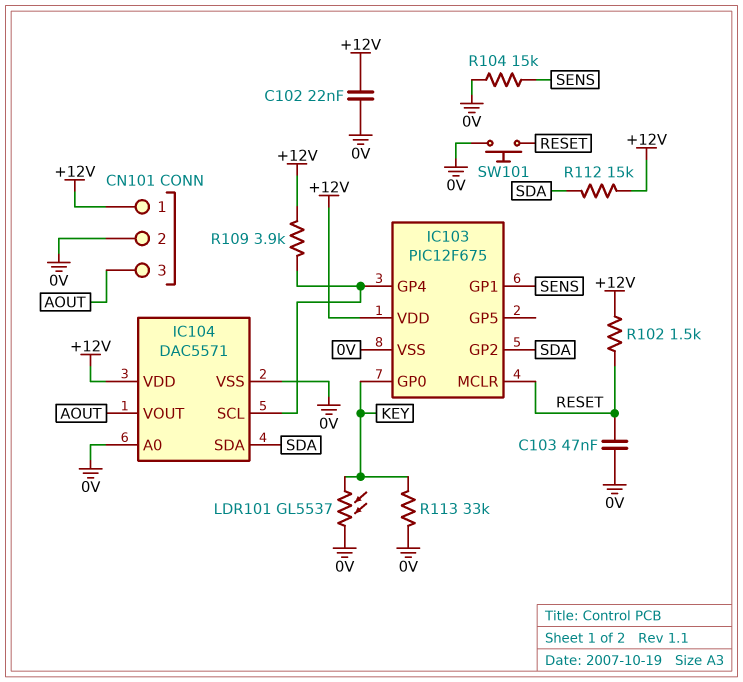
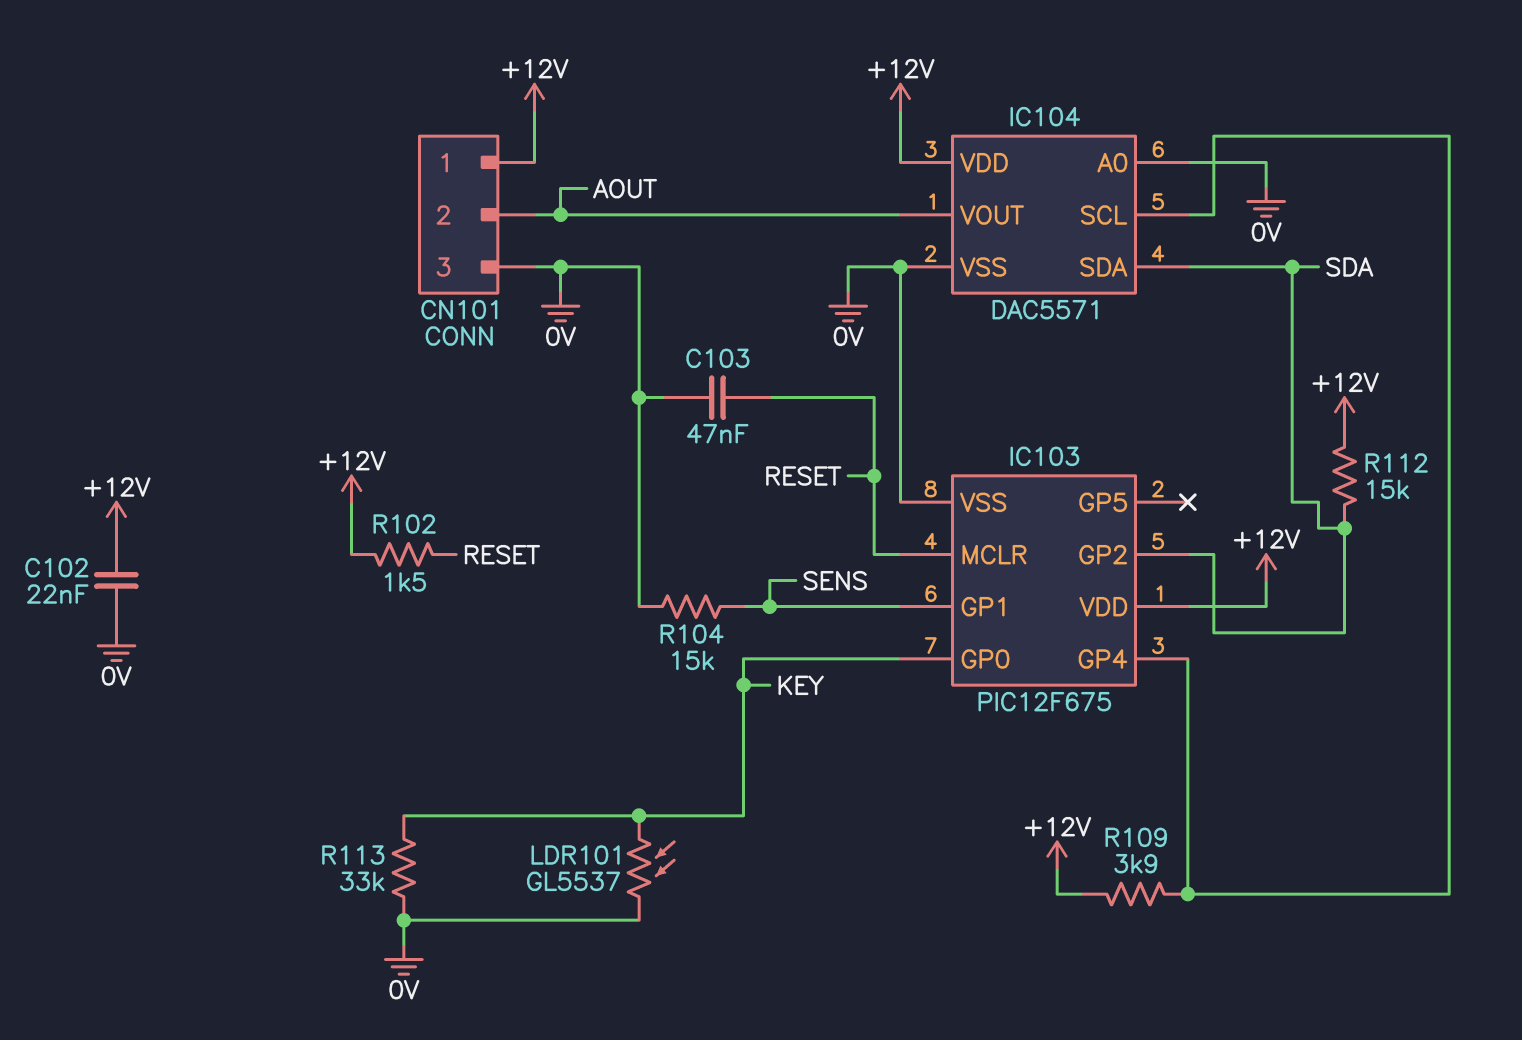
CN101 pin 2: 0V -> AOUT
CN101 pin 3: AOUT -> 0V
SW101: button (0V, RESET) -> none

